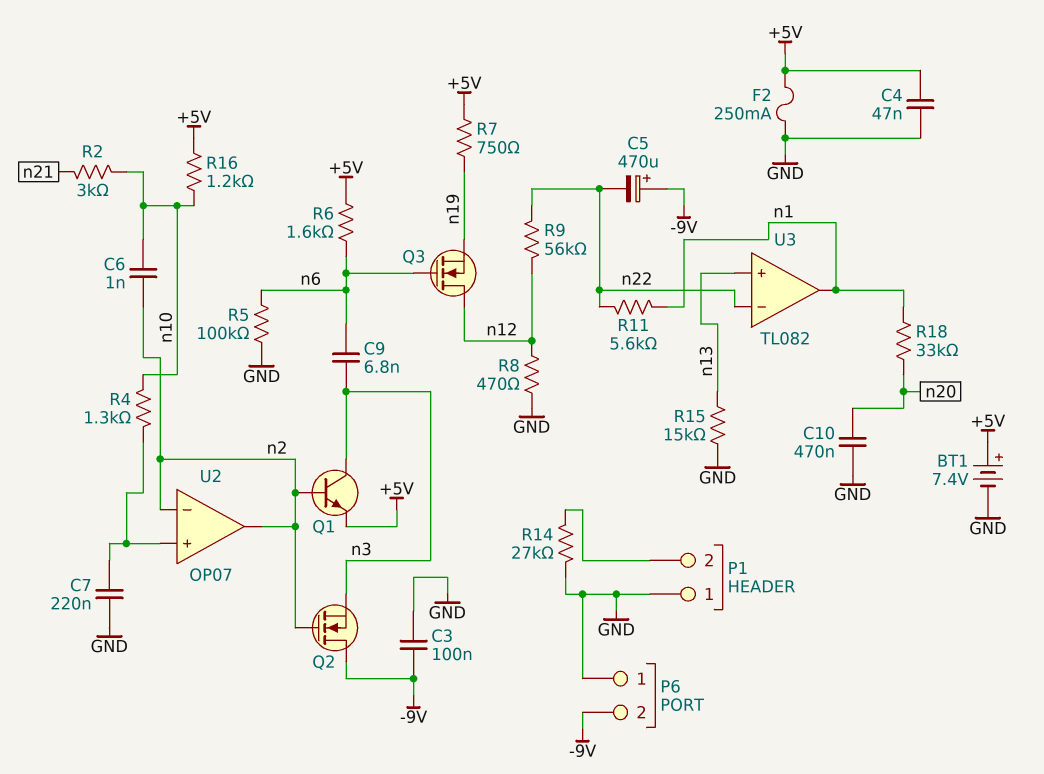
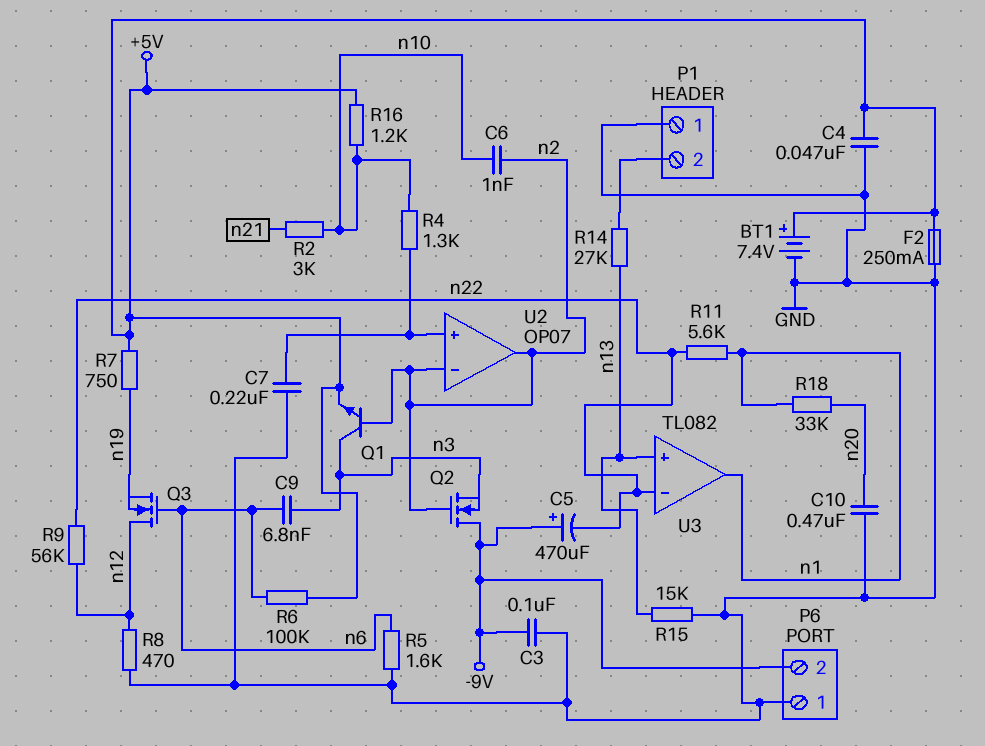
R5: 100k (GND, n6) -> 1.6k (GND, n6)
R6: 1.6k (+5V, n6) -> 100k (+5V, n6)
R14: 27k (GND, P1/2) -> 27k (P1/2, n13)

